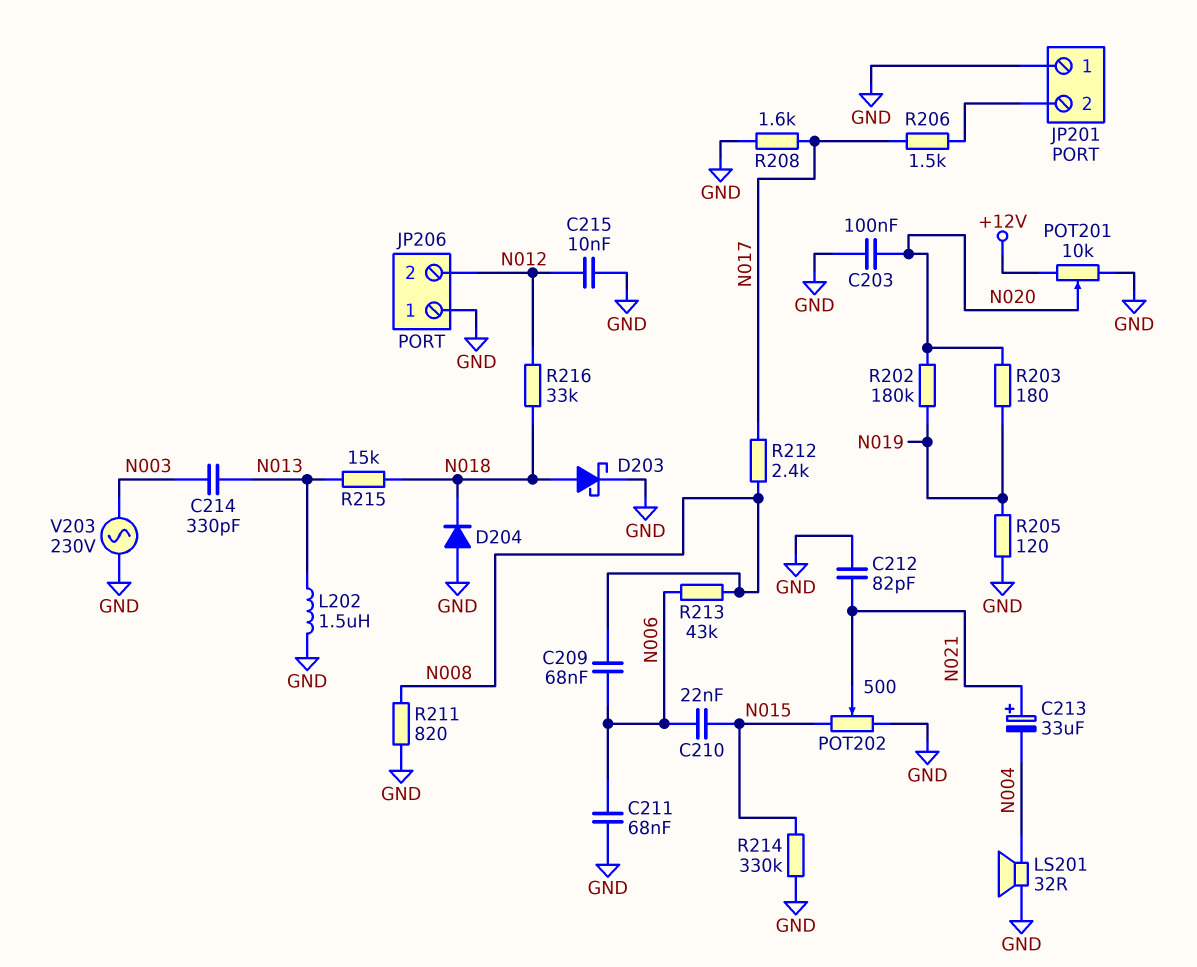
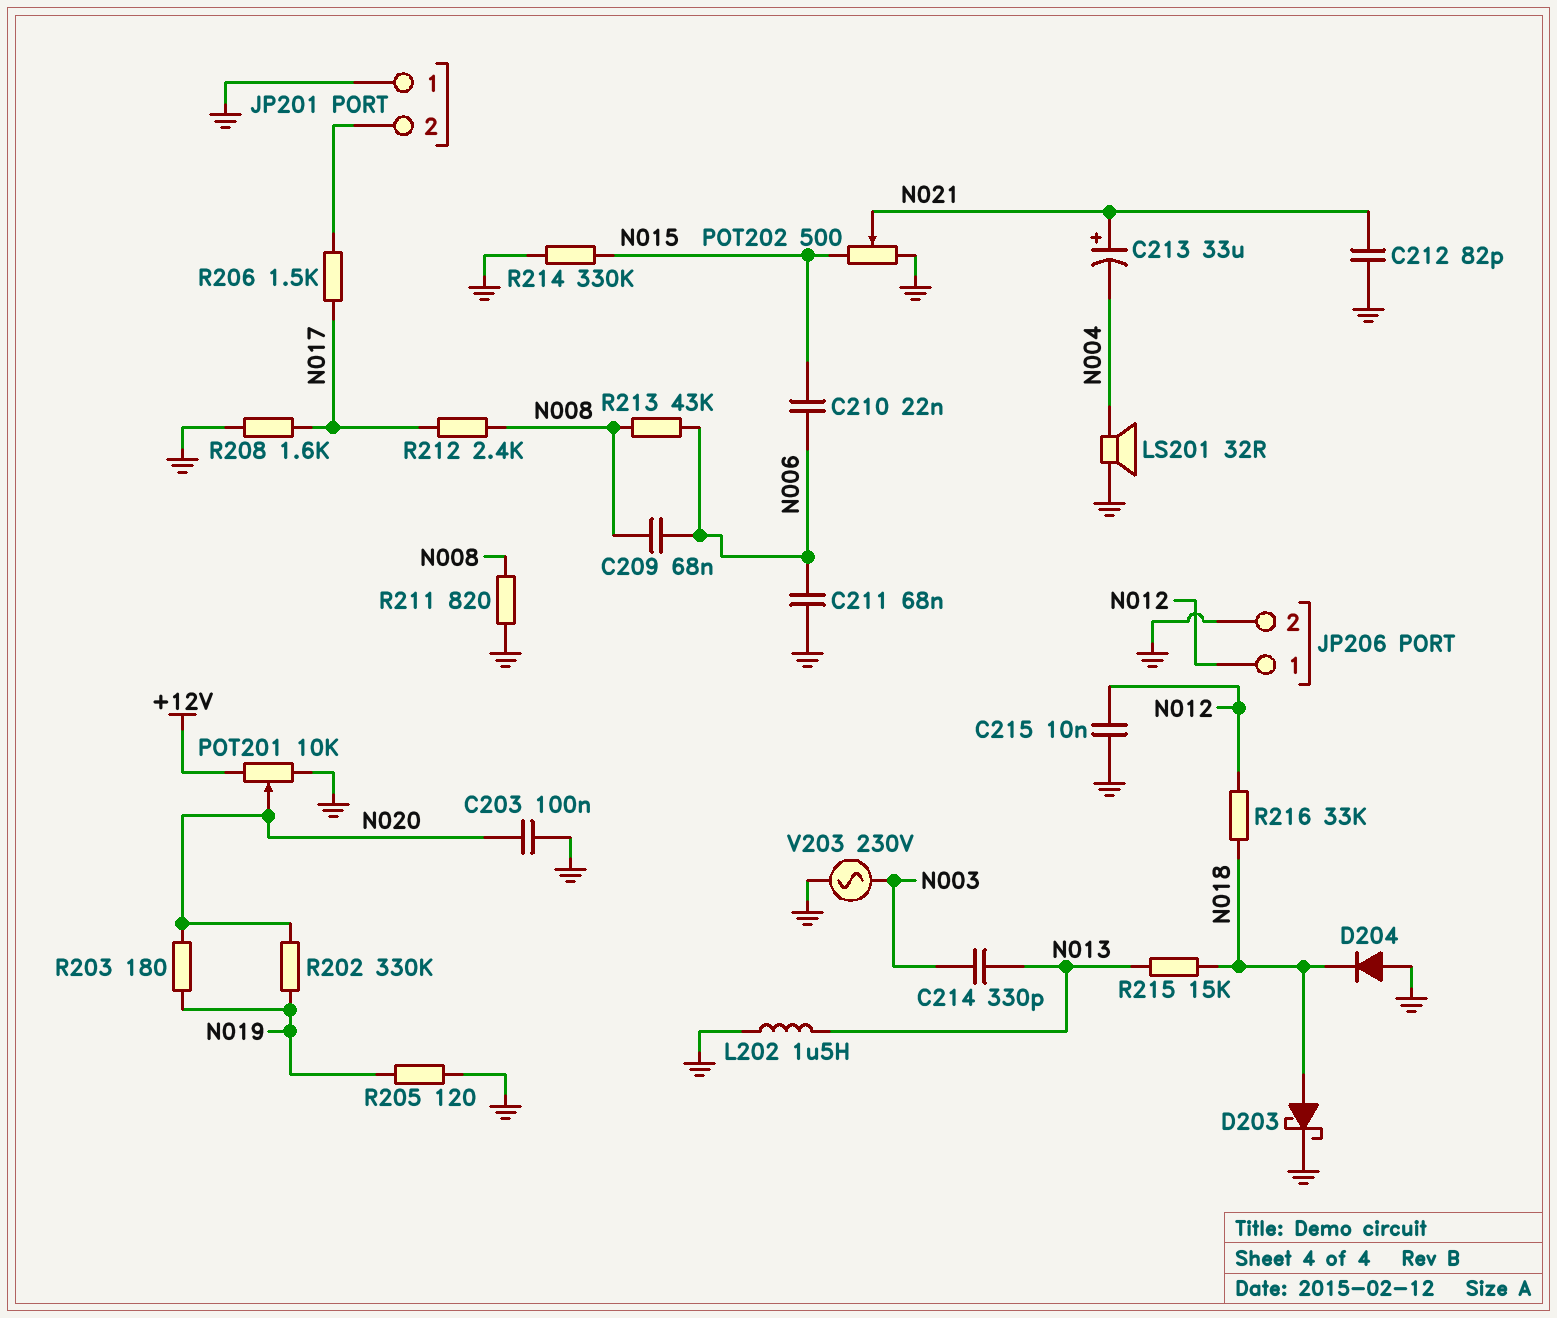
JP206 pin 1: GND -> N012
JP206 pin 2: N012 -> GND
R202: 180k (N019, N020) -> 330k (N019, N020)

